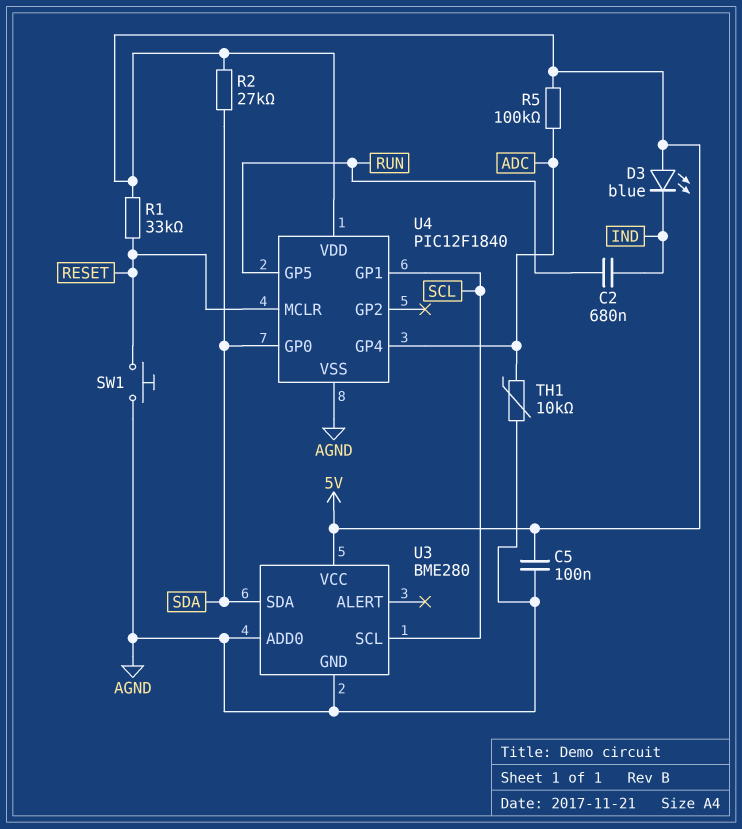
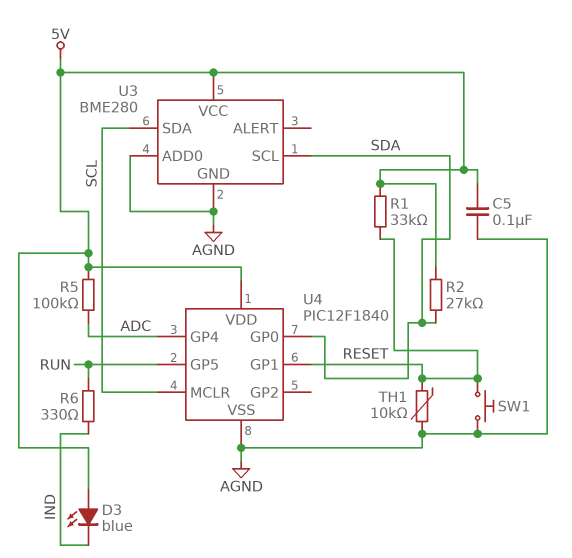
C2: 680nF (IND, RUN) -> none
R6: none -> 330 (IND, RUN)
TH1: 10k (ADC, AGND) -> 10k (AGND, RESET)
U3 pin SCL: SCL -> SDA
U3 pin SDA: SDA -> SCL
U4 pin GP1: SCL -> RESET
U4 pin MCLR: RESET -> SCL

